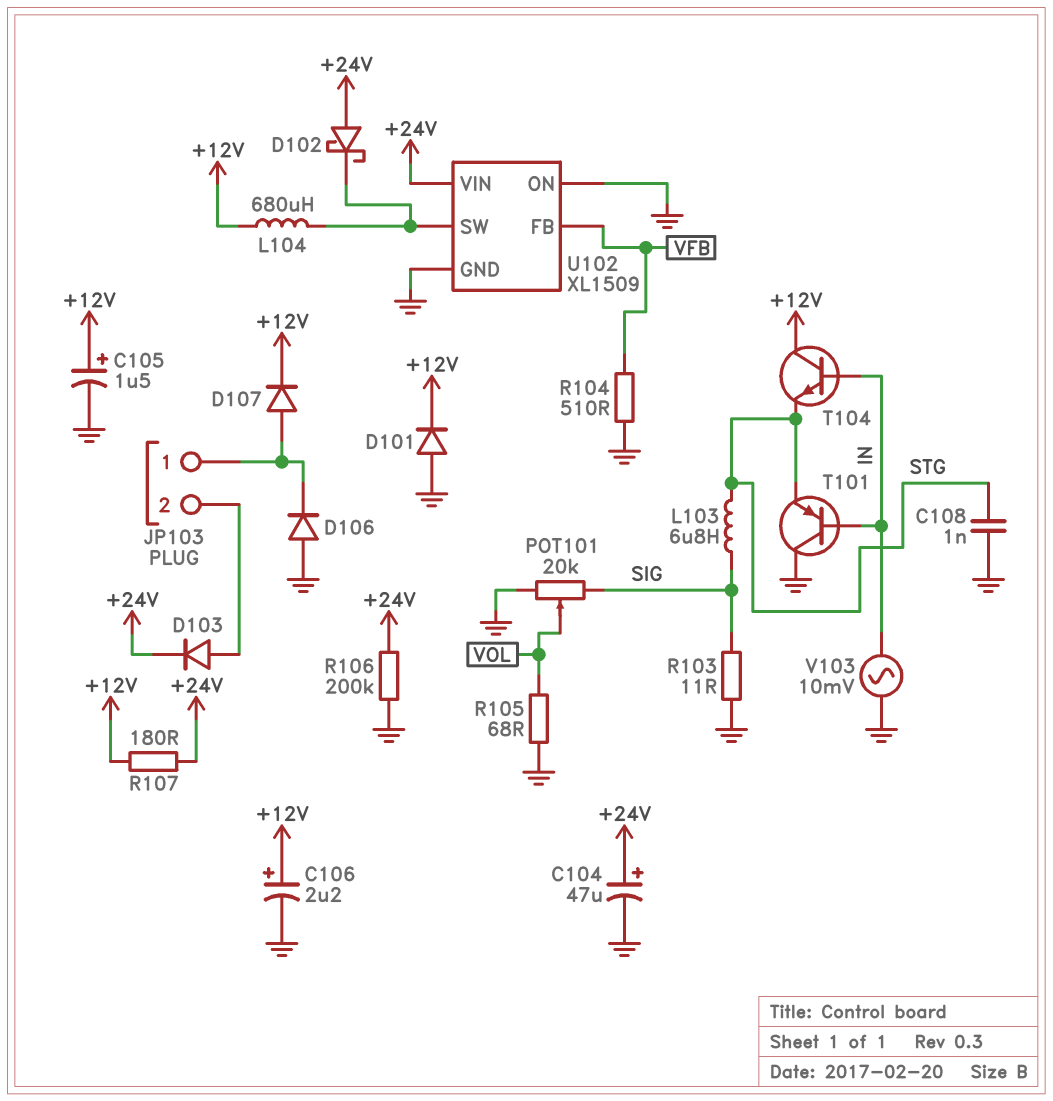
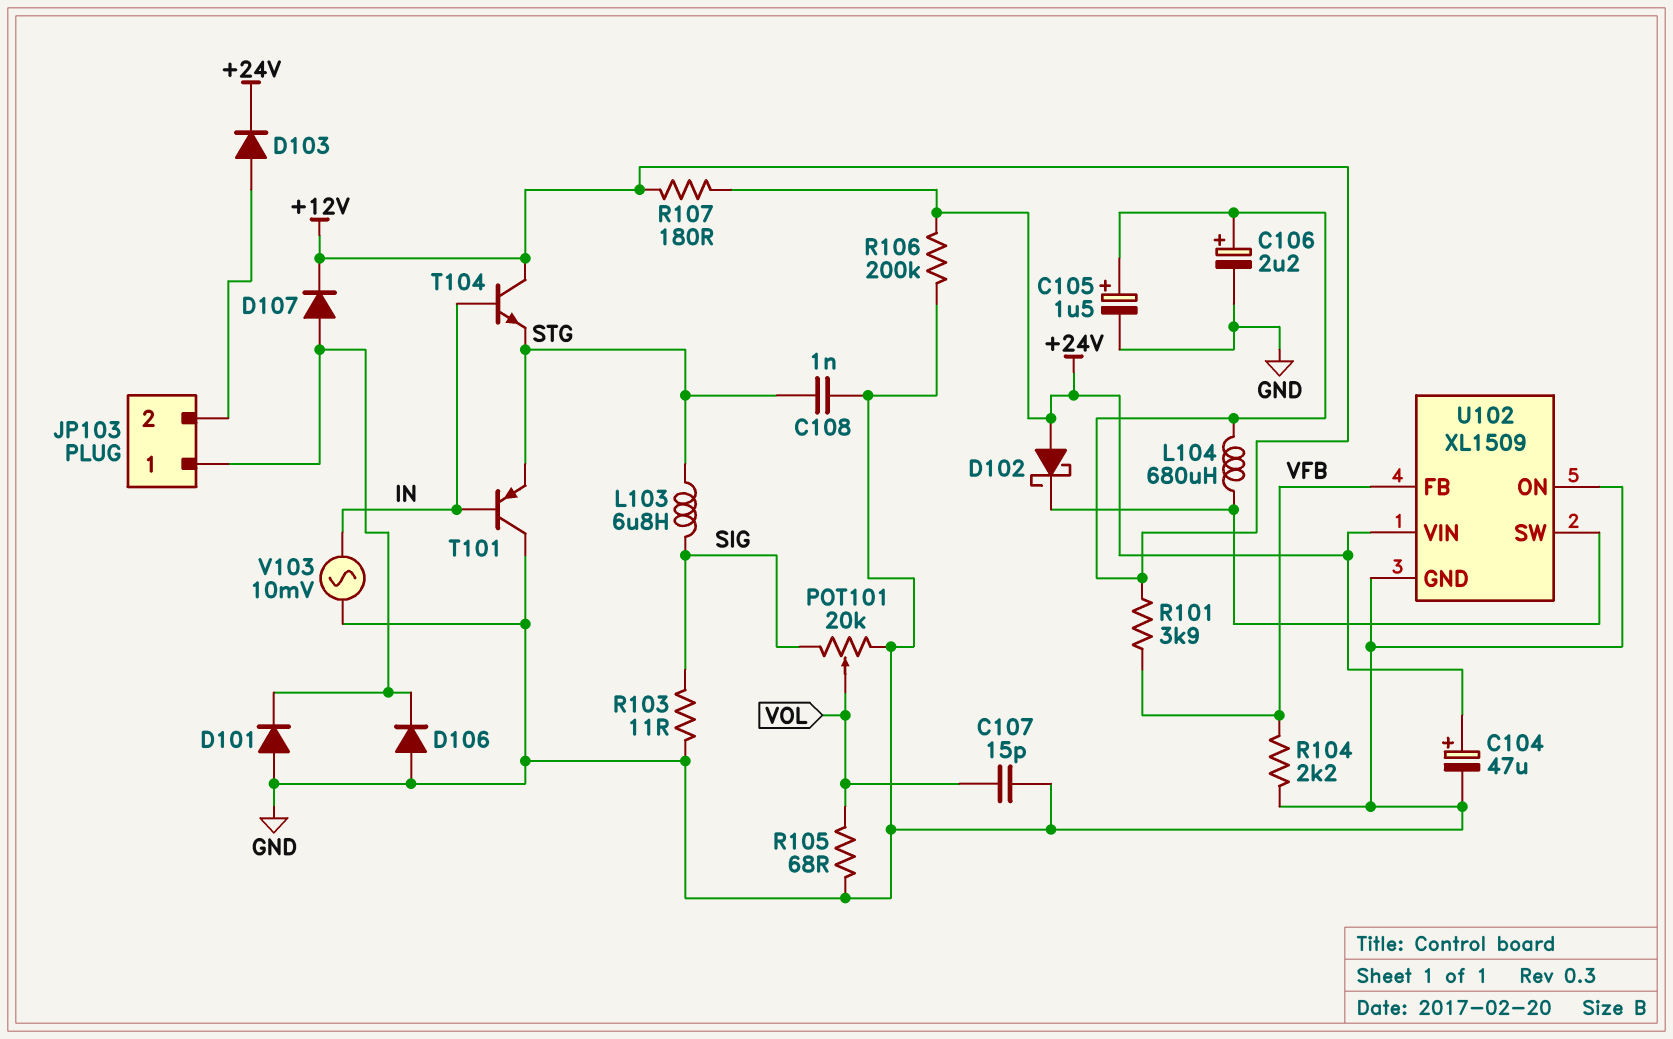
C107: none -> 15pF (GND, VOL)
D101: diode (A GND, K +12V) -> diode (A GND, K JP103/1)
R101: none -> 3.9k (+12V, VFB)
R104: 510 (GND, VFB) -> 2.2k (GND, VFB)

